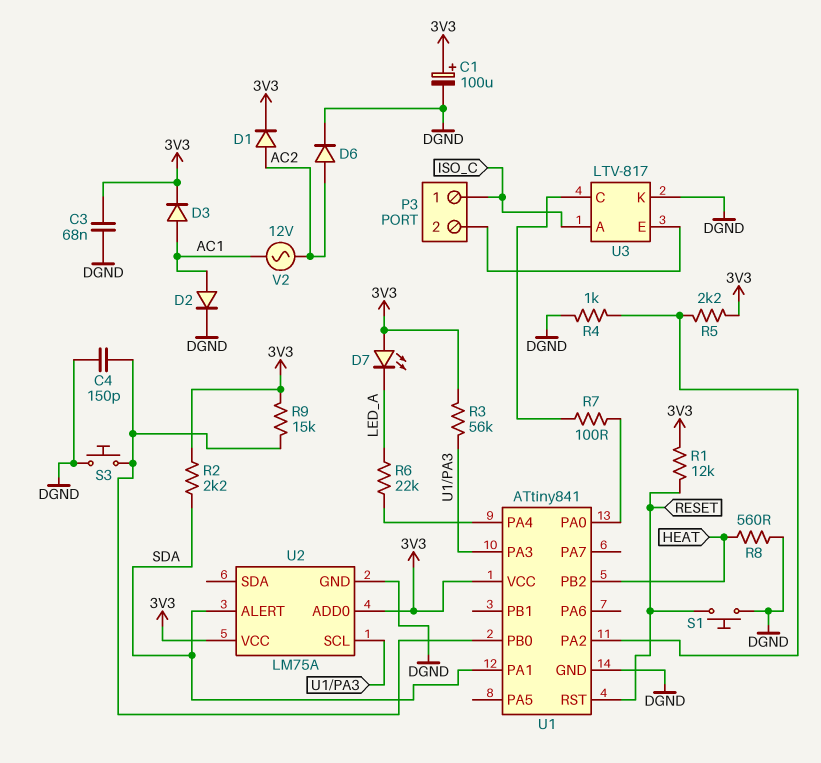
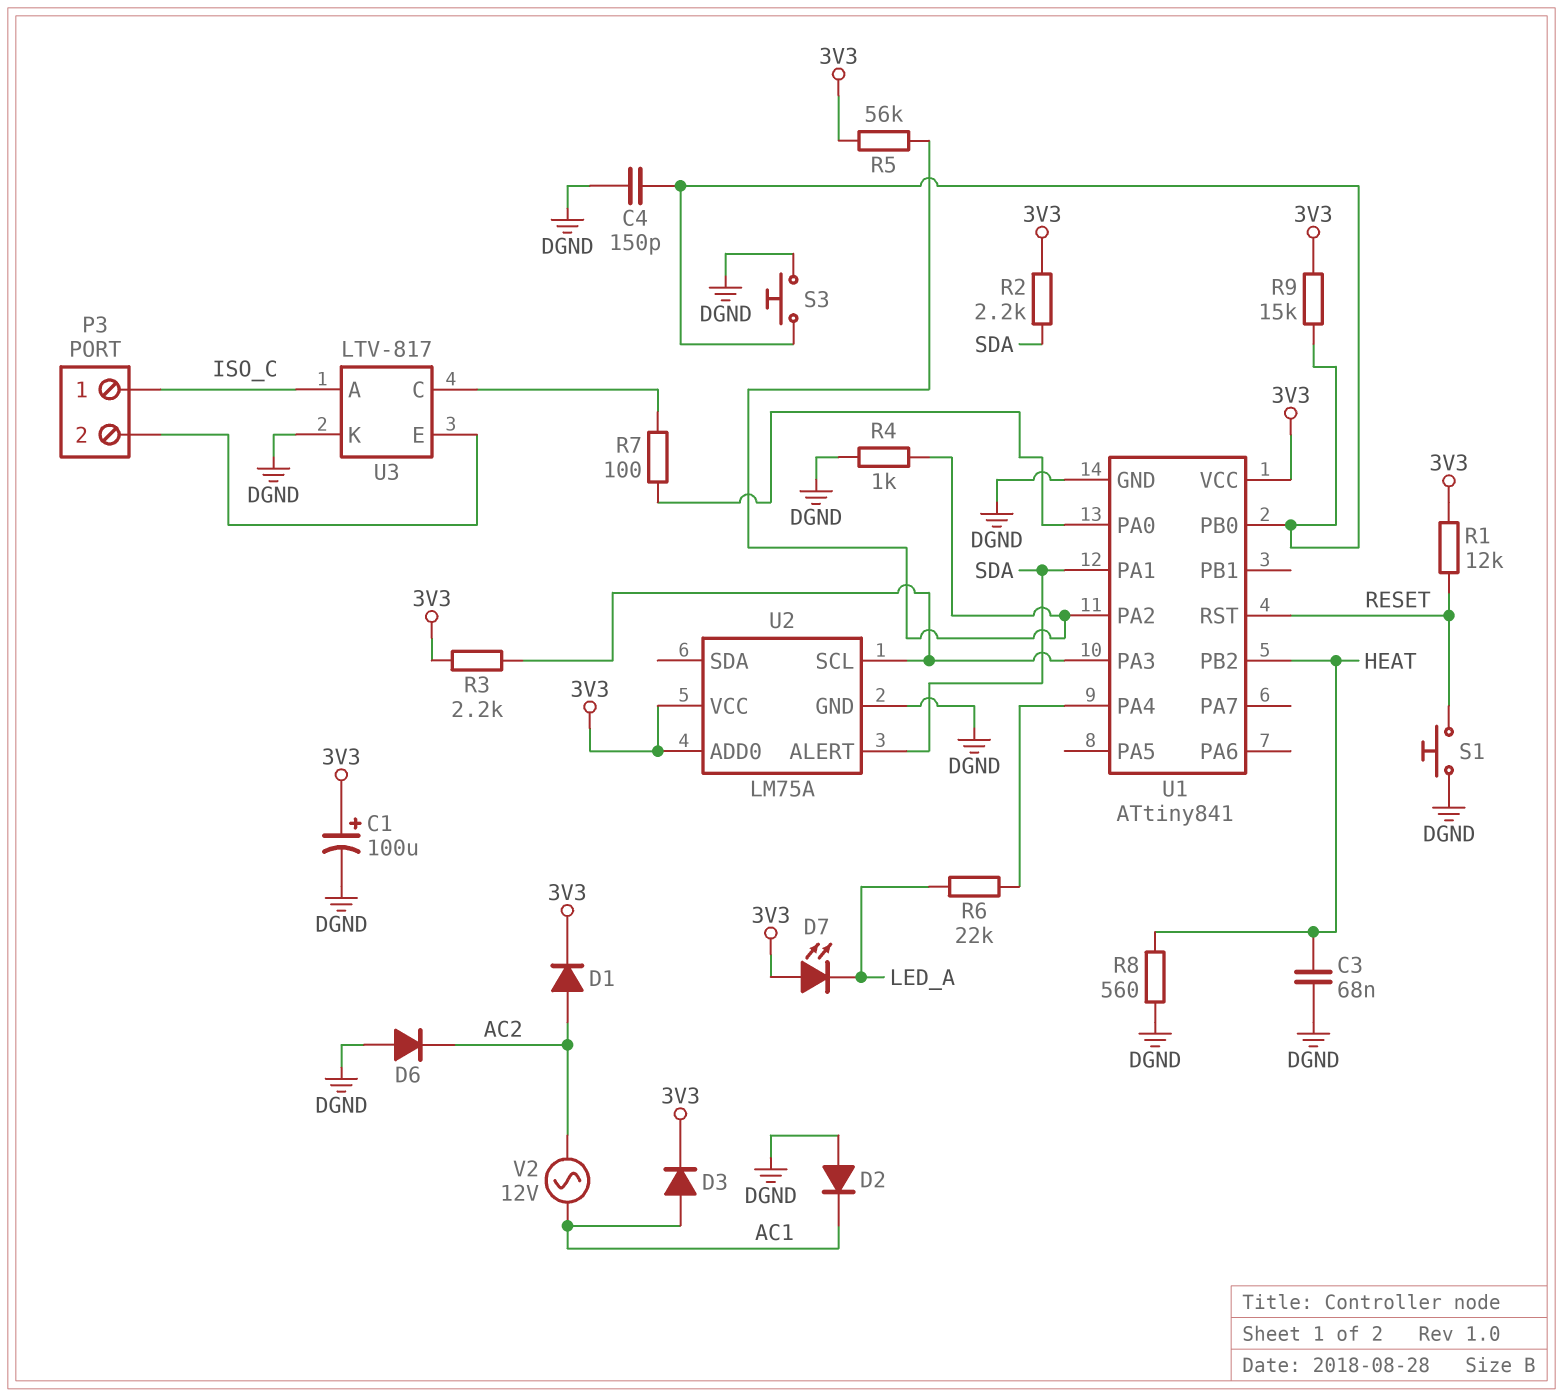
C3: 68nF (3V3, DGND) -> 68nF (DGND, HEAT)
D2: diode (A AC1, K DGND) -> diode (A DGND, K AC1)
D6: diode (A AC2, K DGND) -> diode (A DGND, K AC2)
R3: 56k (3V3, U1/PA3) -> 2.2k (3V3, U1/PA3)
R5: 2.2k (3V3, U1/PA2) -> 56k (3V3, U1/PA2)

